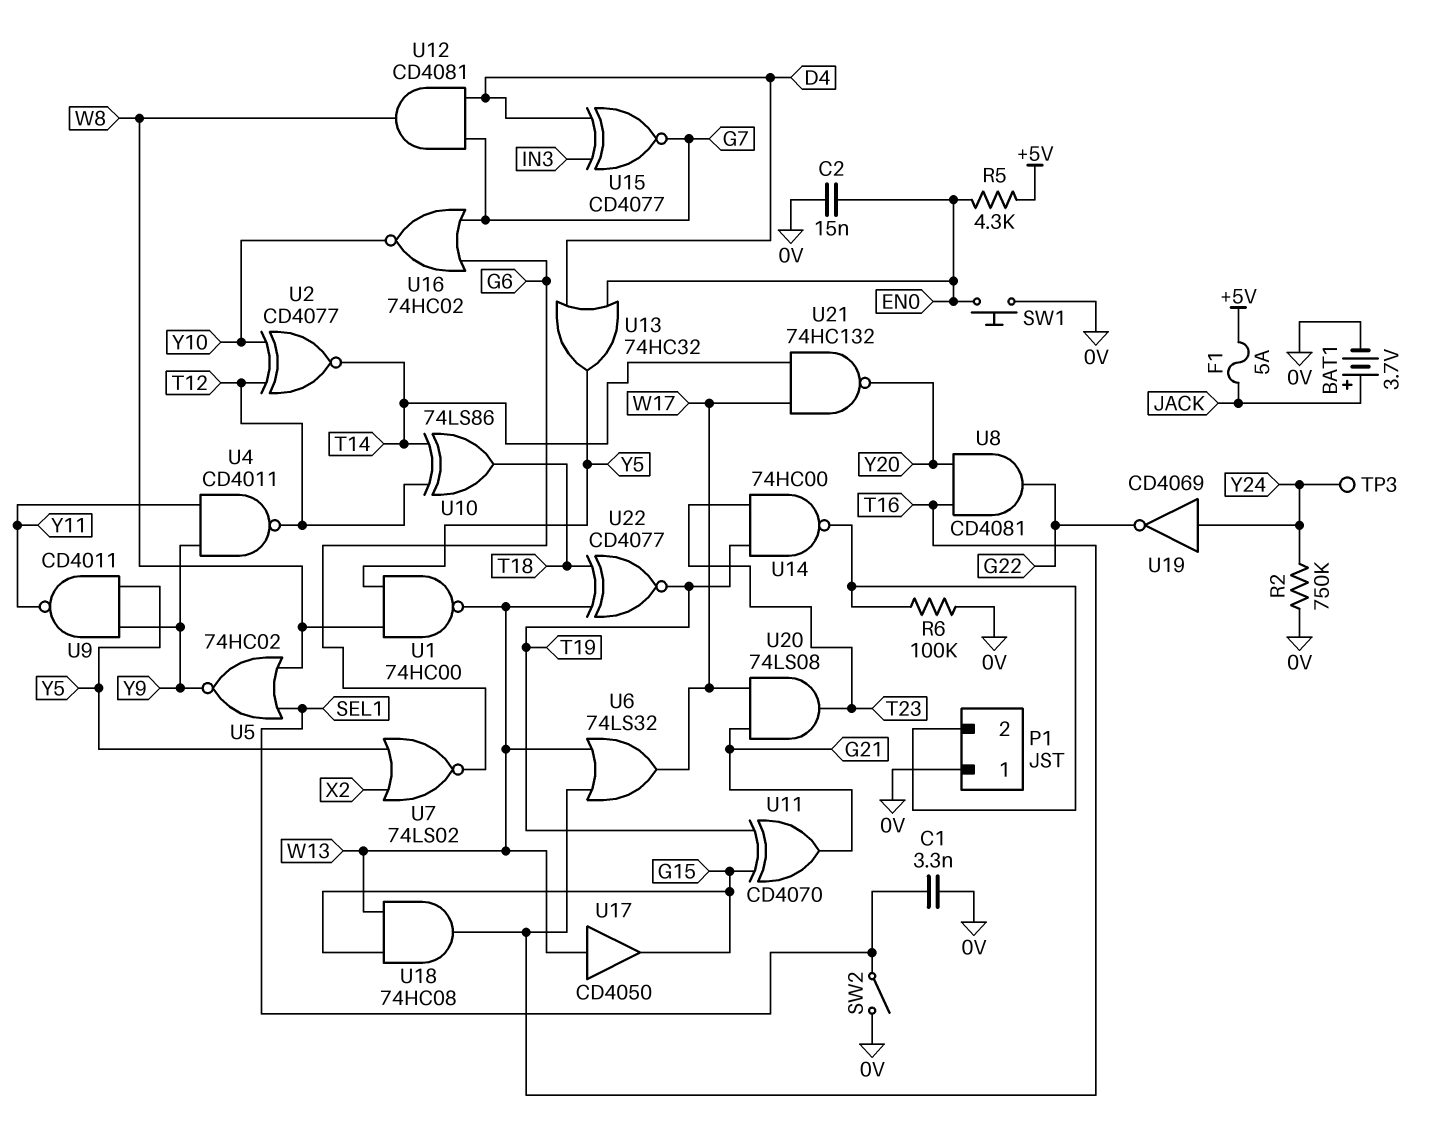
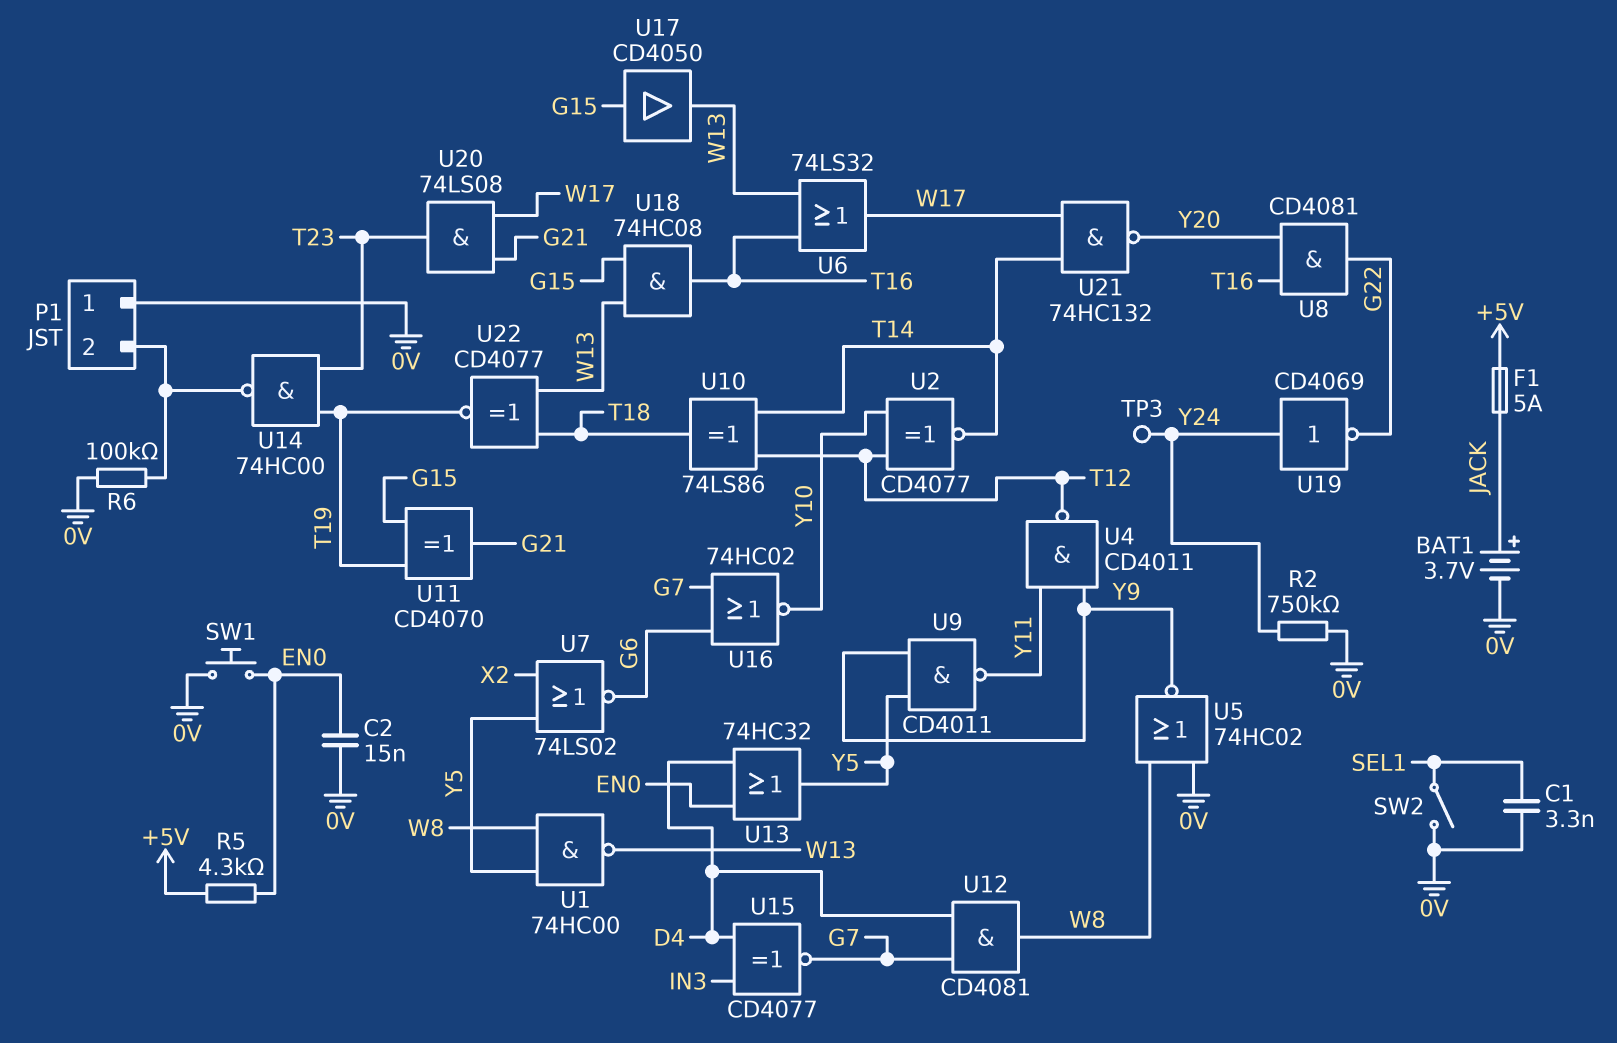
U5: NOR 74HC02 (in SEL1, in W8, out Y9) -> NOR 74HC02 (in 0V, in W8, out Y9)
U17: buffer CD4050 (in W13, out G15) -> buffer CD4050 (in G15, out W13)

